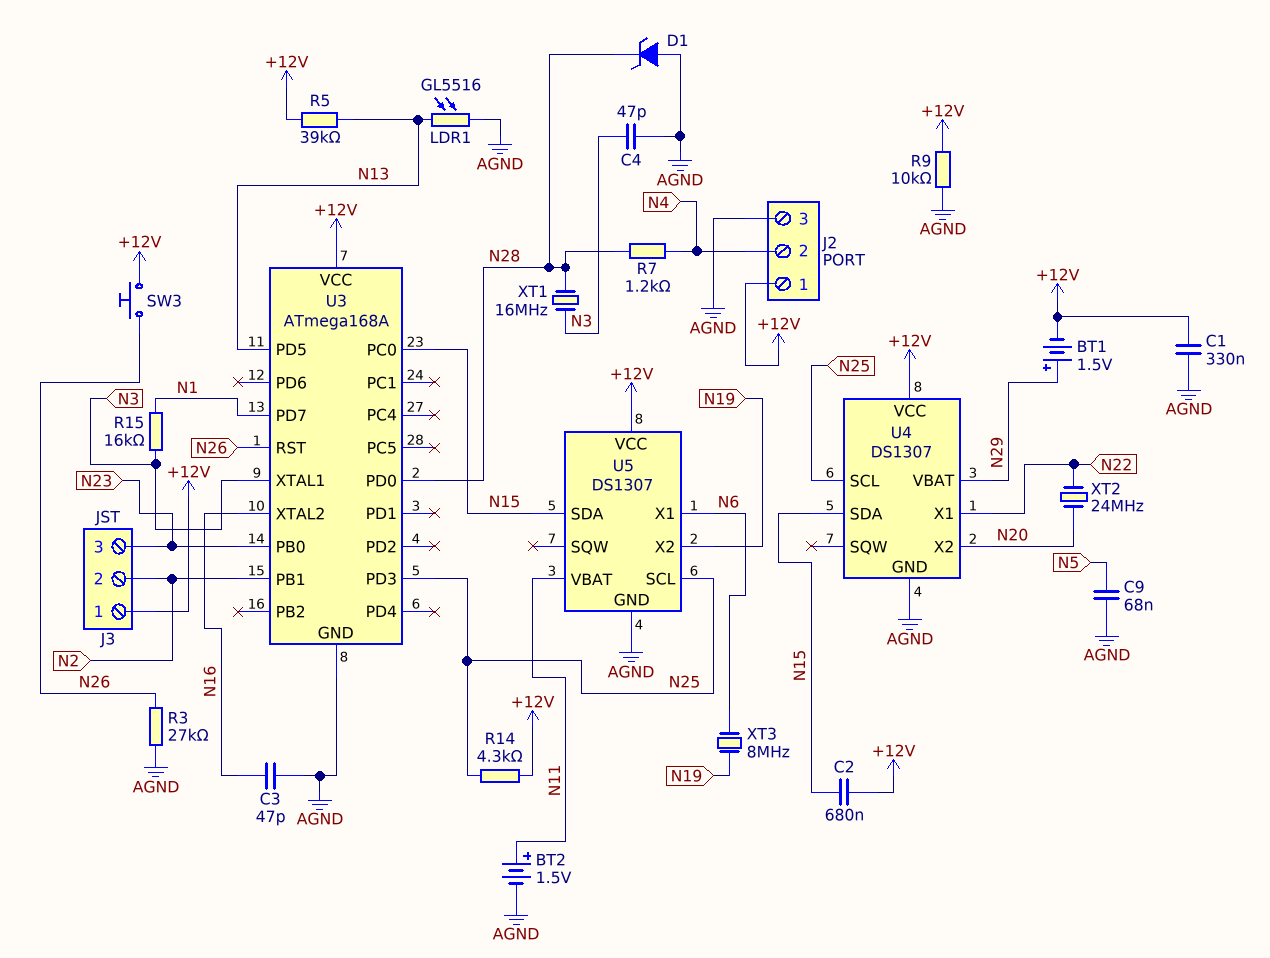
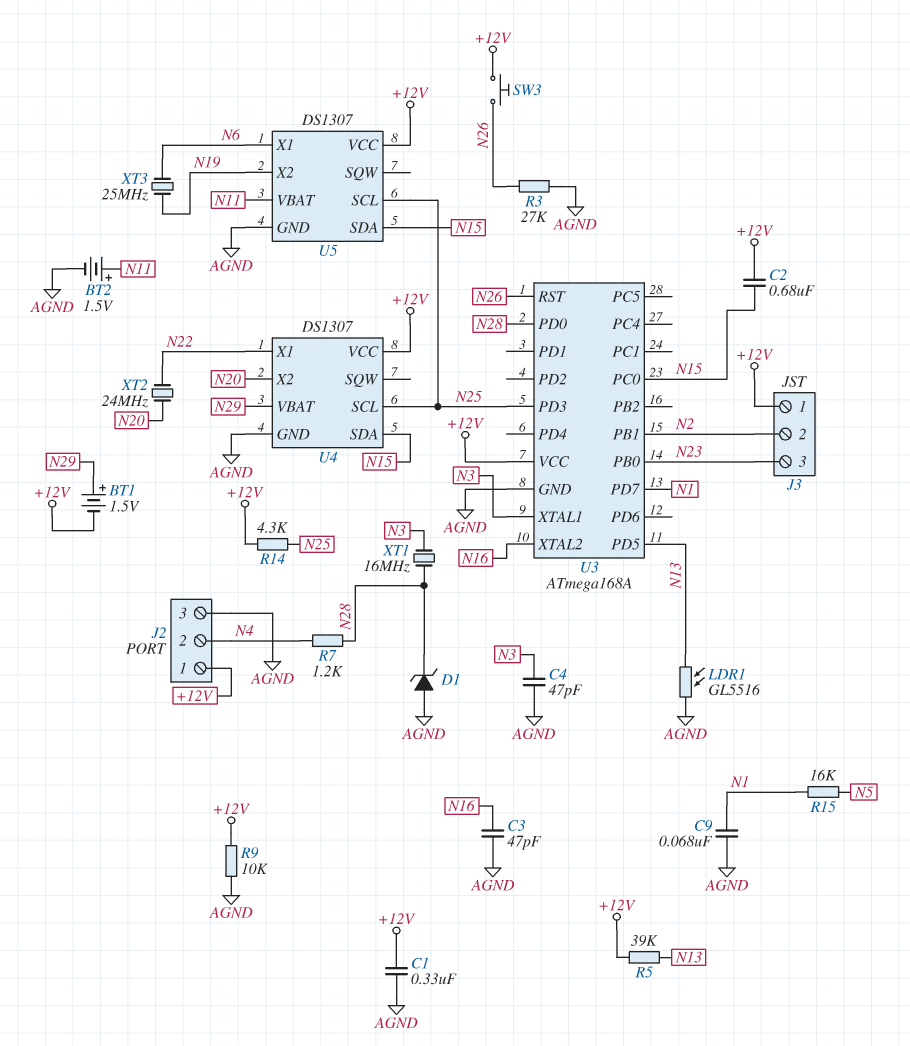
C9: 68nF (AGND, N5) -> 68nF (AGND, N1)
R15: 16k (N1, N3) -> 16k (N1, N5)
XT3: 8MHz (N6, N19) -> 25MHz (N6, N19)

